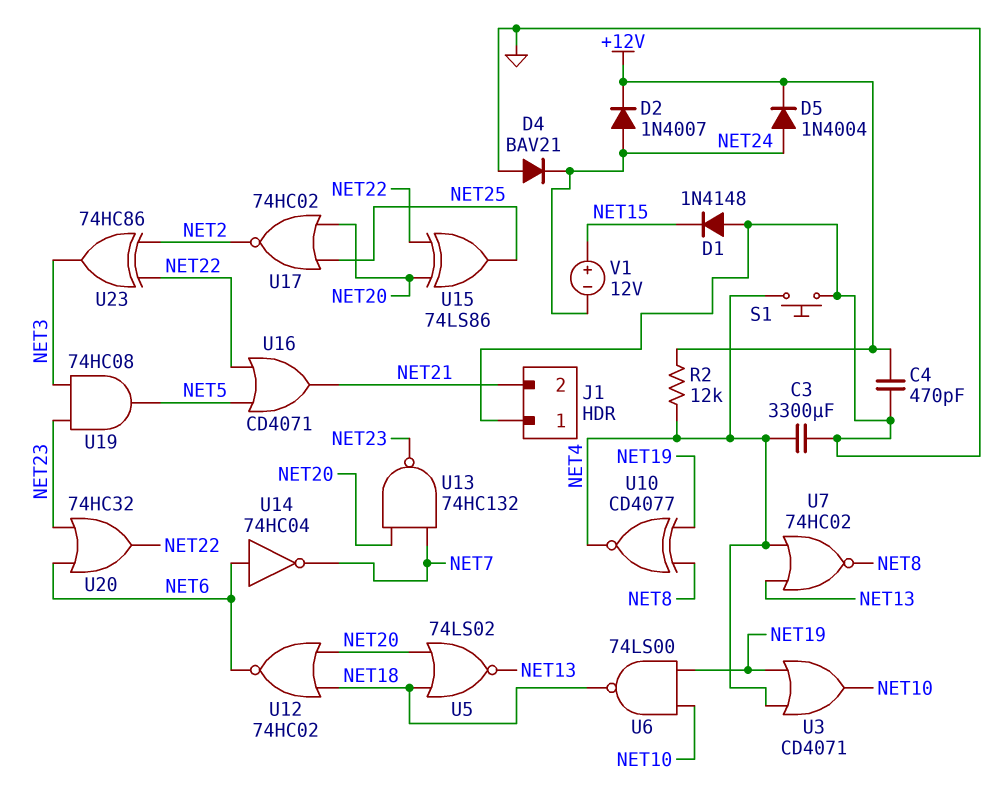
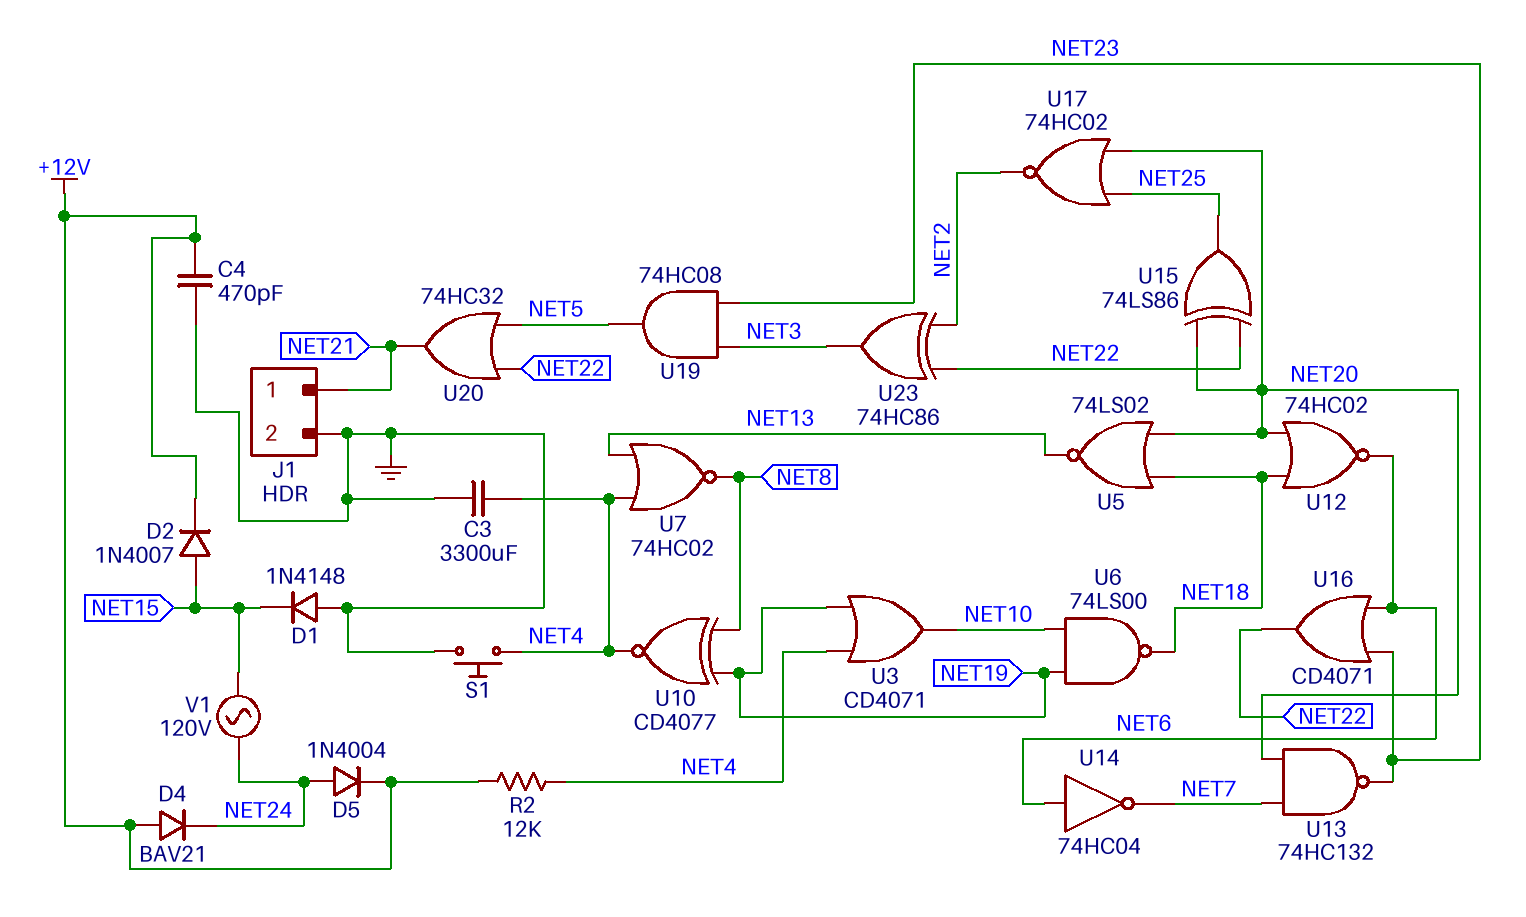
D2: diode 1N4007 (A NET24, K +12V) -> diode 1N4007 (A NET15, K +12V)
D4: diode BAV21 (A GND, K NET24) -> diode BAV21 (A +12V, K NET24)
J1 pin 1: GND -> NET21
J1 pin 2: NET21 -> GND
U16: OR CD4071 (in NET5, in NET22, out NET21) -> OR CD4071 (in NET6, in NET23, out NET22)
U20: OR 74HC32 (in NET6, in NET23, out NET22) -> OR 74HC32 (in NET5, in NET22, out NET21)
V1: 12V (plus NET15, minus NET24) -> AC 120V (NET15, NET24)

